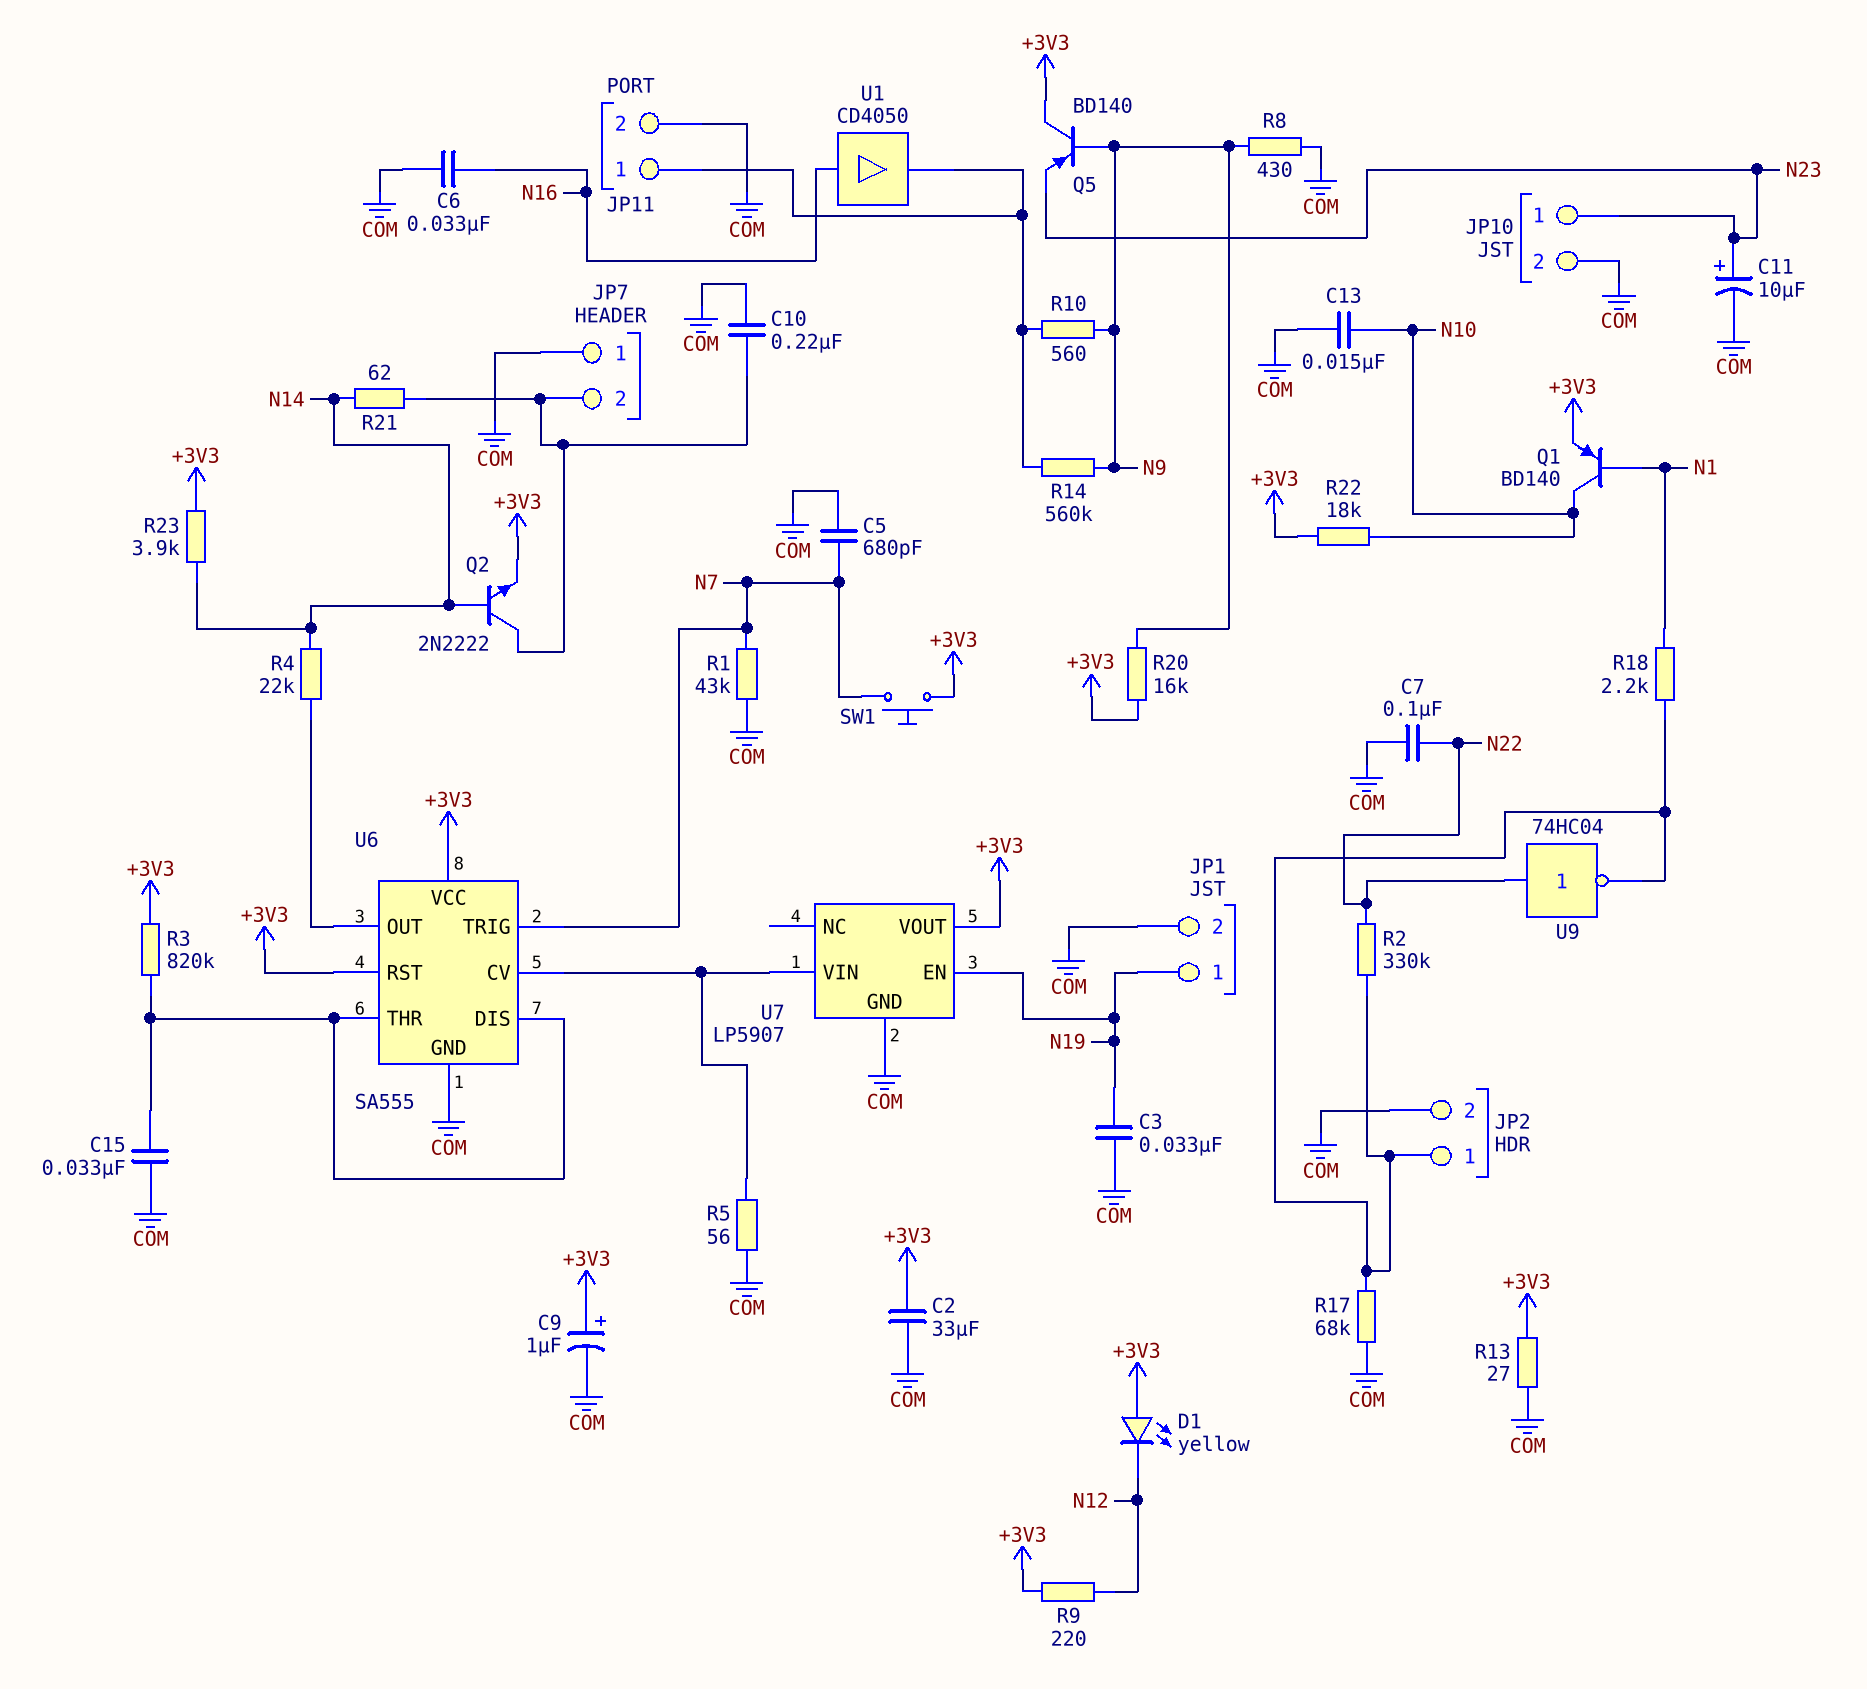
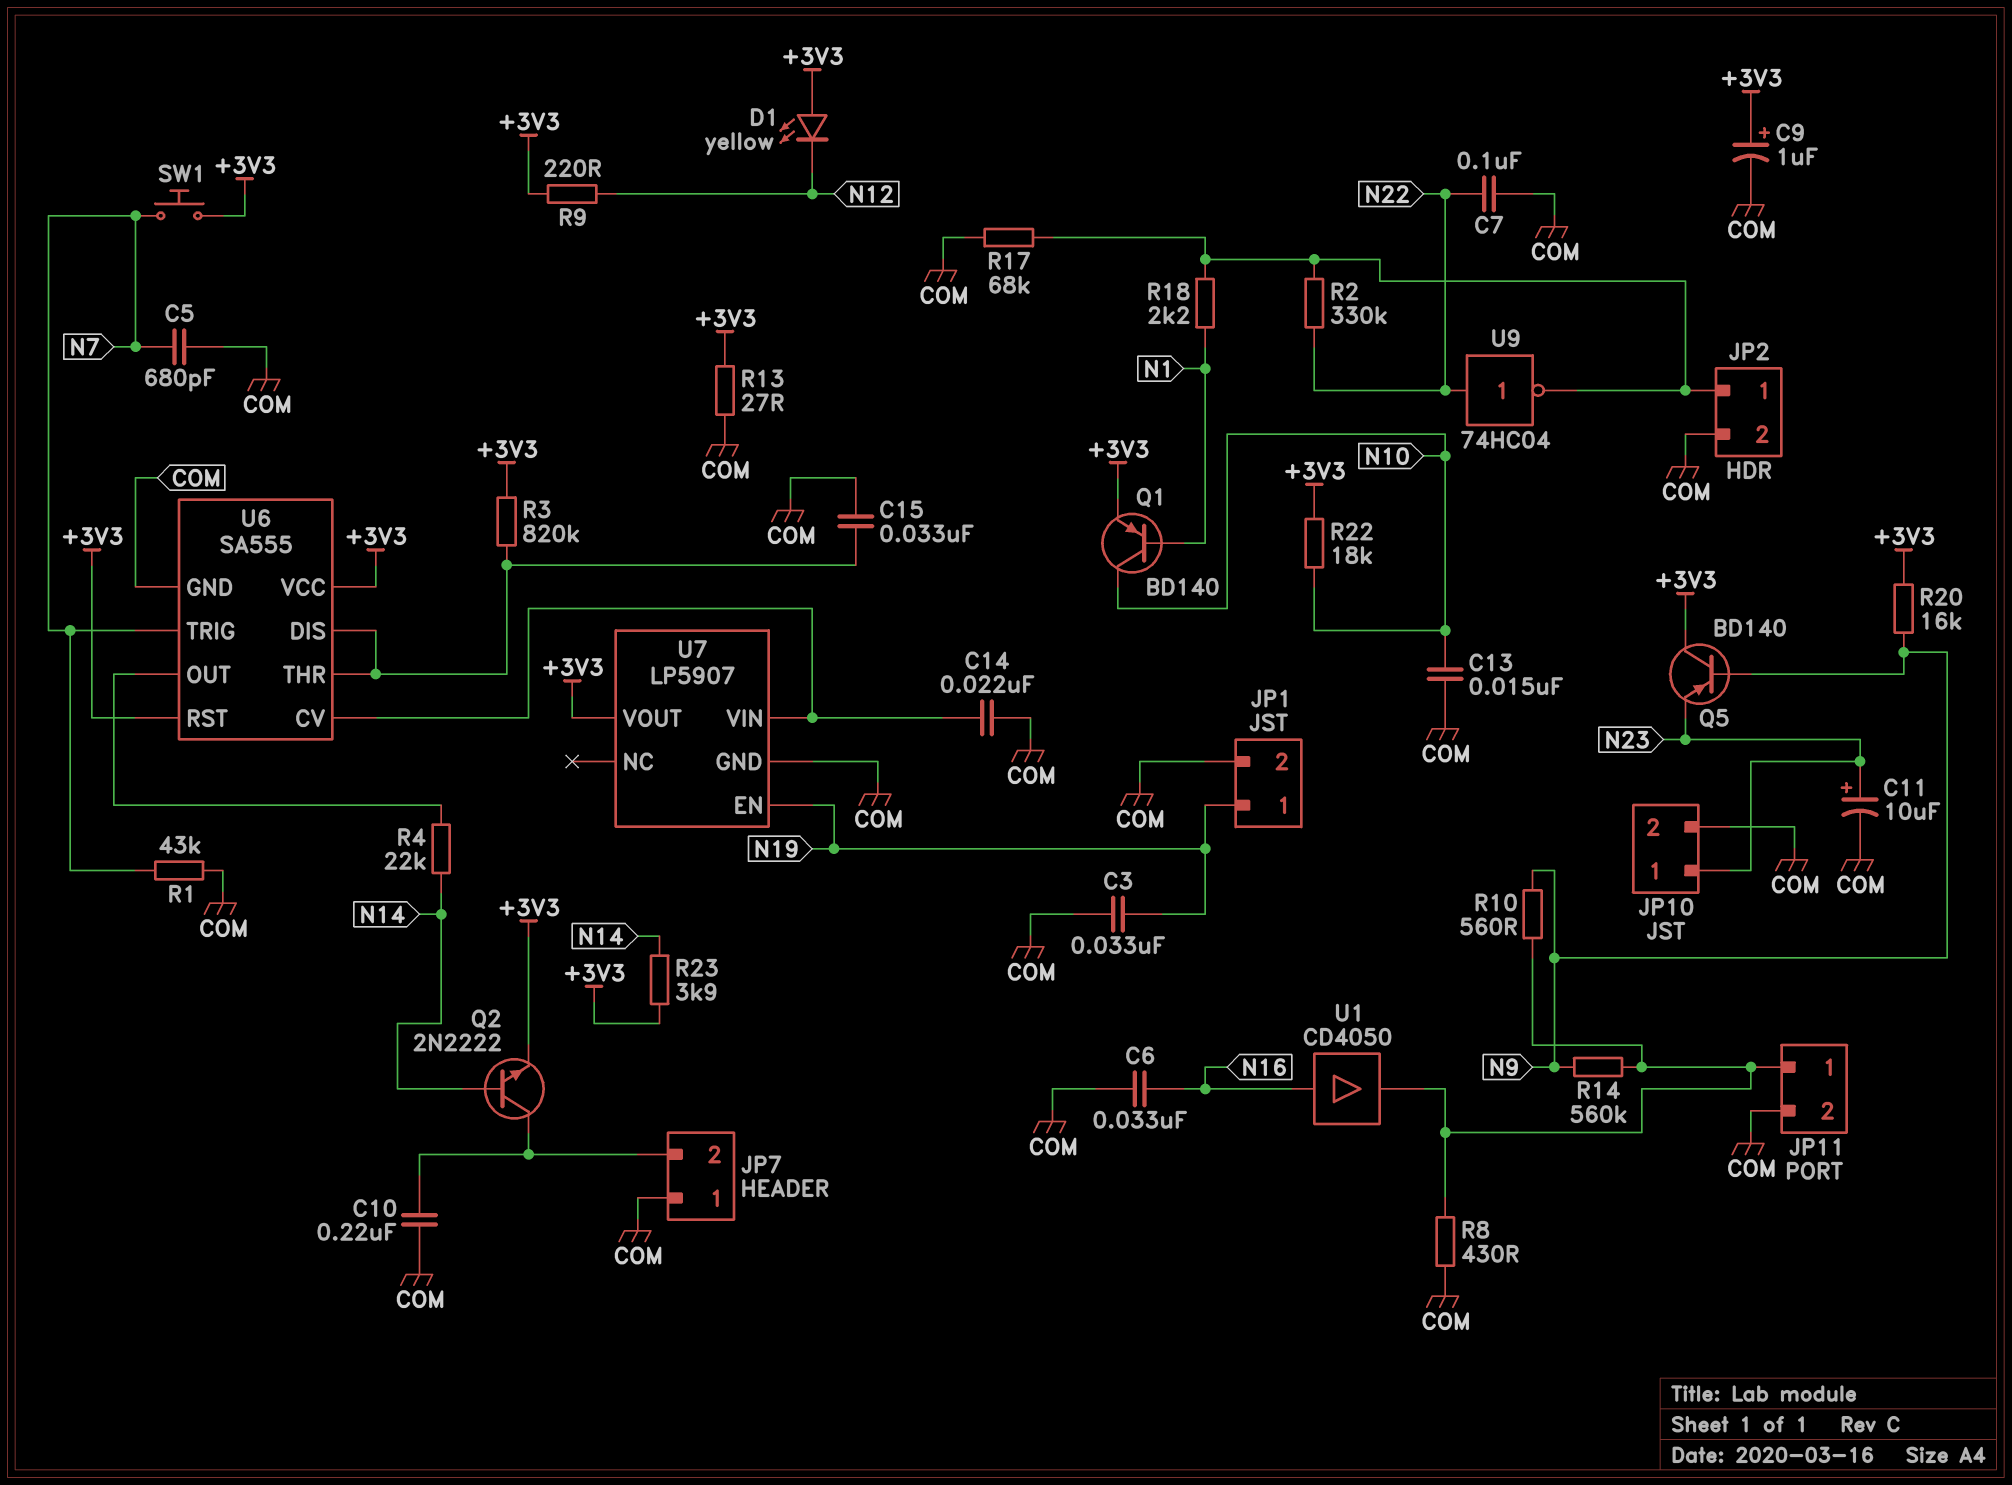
C2: 33uF (+3V3, COM) -> none
C14: none -> 22nF (COM, U6/CV)
R5: 56 (COM, U6/CV) -> none
R8: 430 (COM, N9) -> 430 (COM, JP11/1)
R21: 62 (JP7/2, N14) -> none

